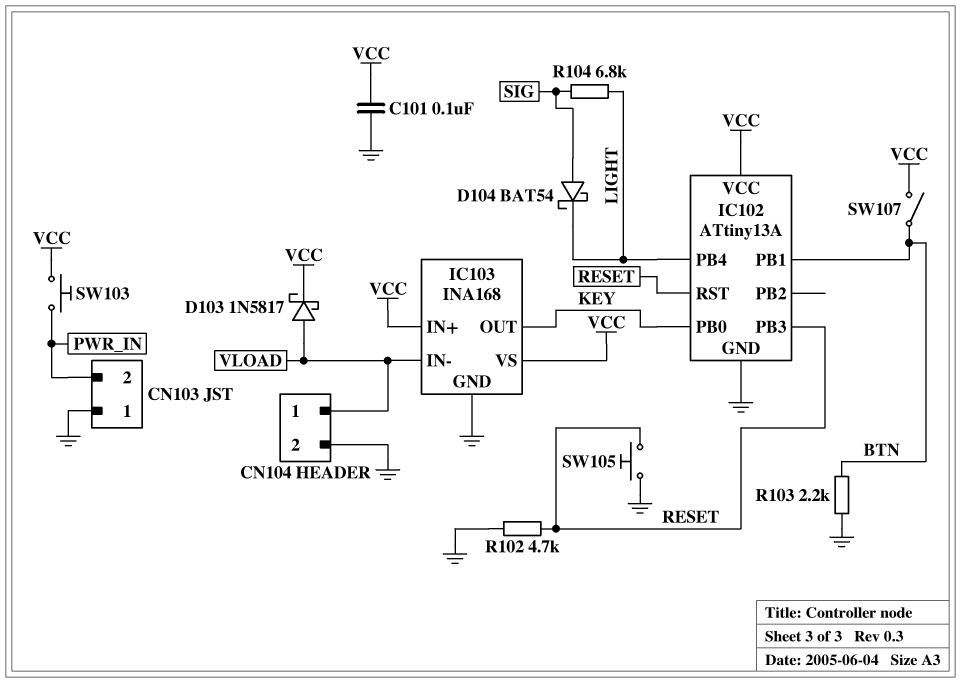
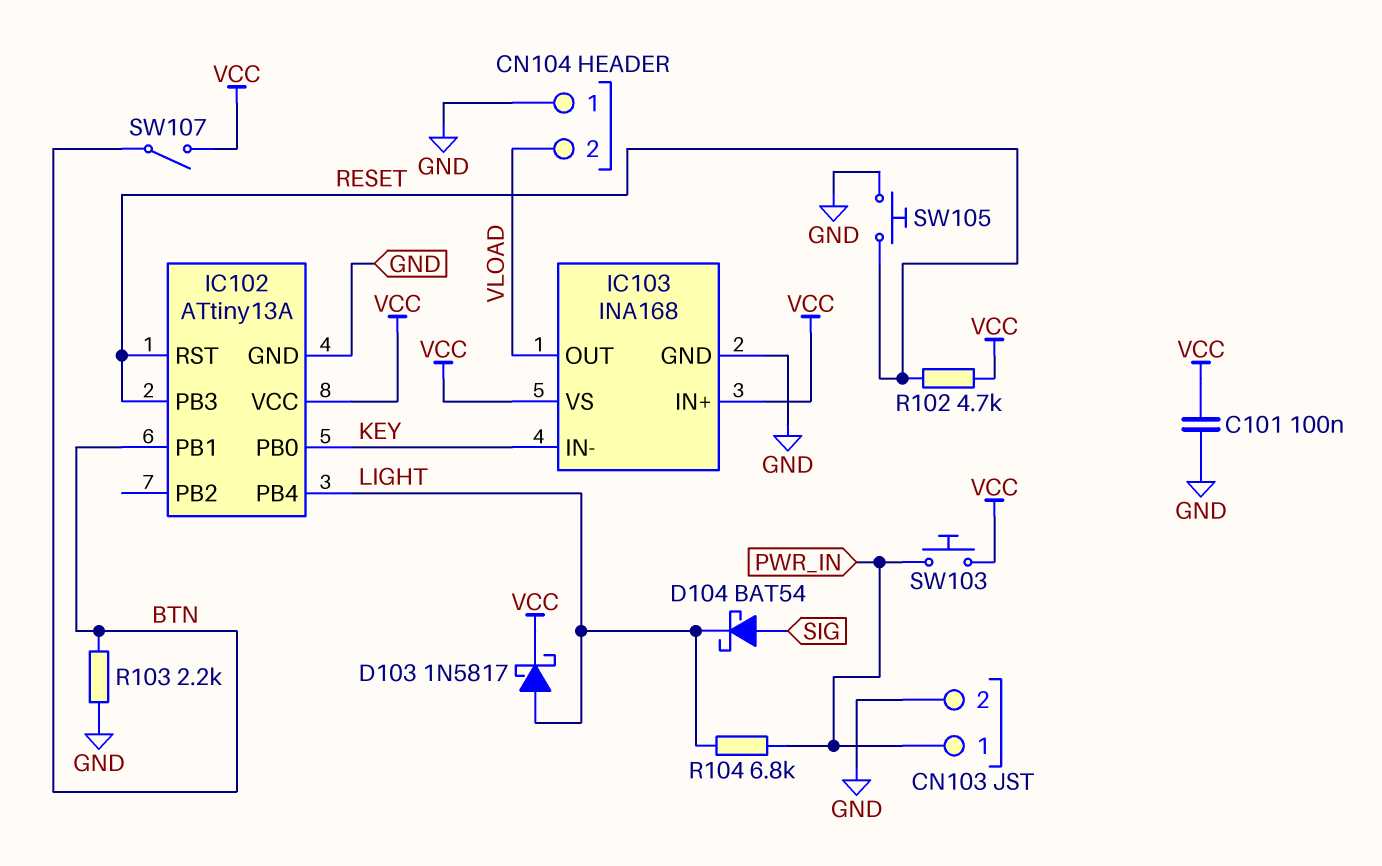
CN103 pin 1: GND -> PWR_IN
CN103 pin 2: PWR_IN -> GND
CN104 pin 1: VLOAD -> GND
CN104 pin 2: GND -> VLOAD
D103: schottky 1N5817 (A VLOAD, K VCC) -> schottky 1N5817 (A LIGHT, K VCC)
IC103 pin IN-: VLOAD -> KEY
IC103 pin OUT: KEY -> VLOAD
R102: 4.7k (GND, RESET) -> 4.7k (RESET, VCC)
R104: 6.8k (LIGHT, SIG) -> 6.8k (LIGHT, PWR_IN)

